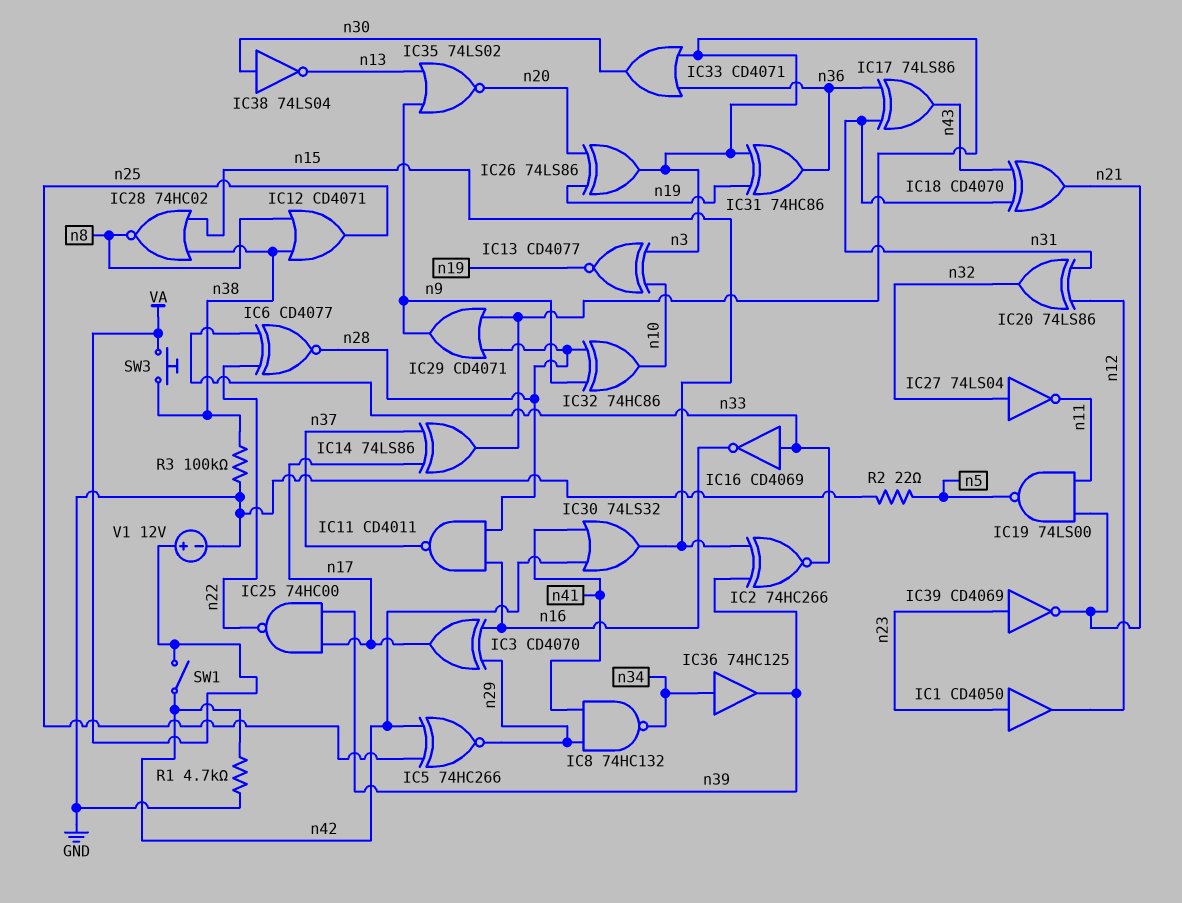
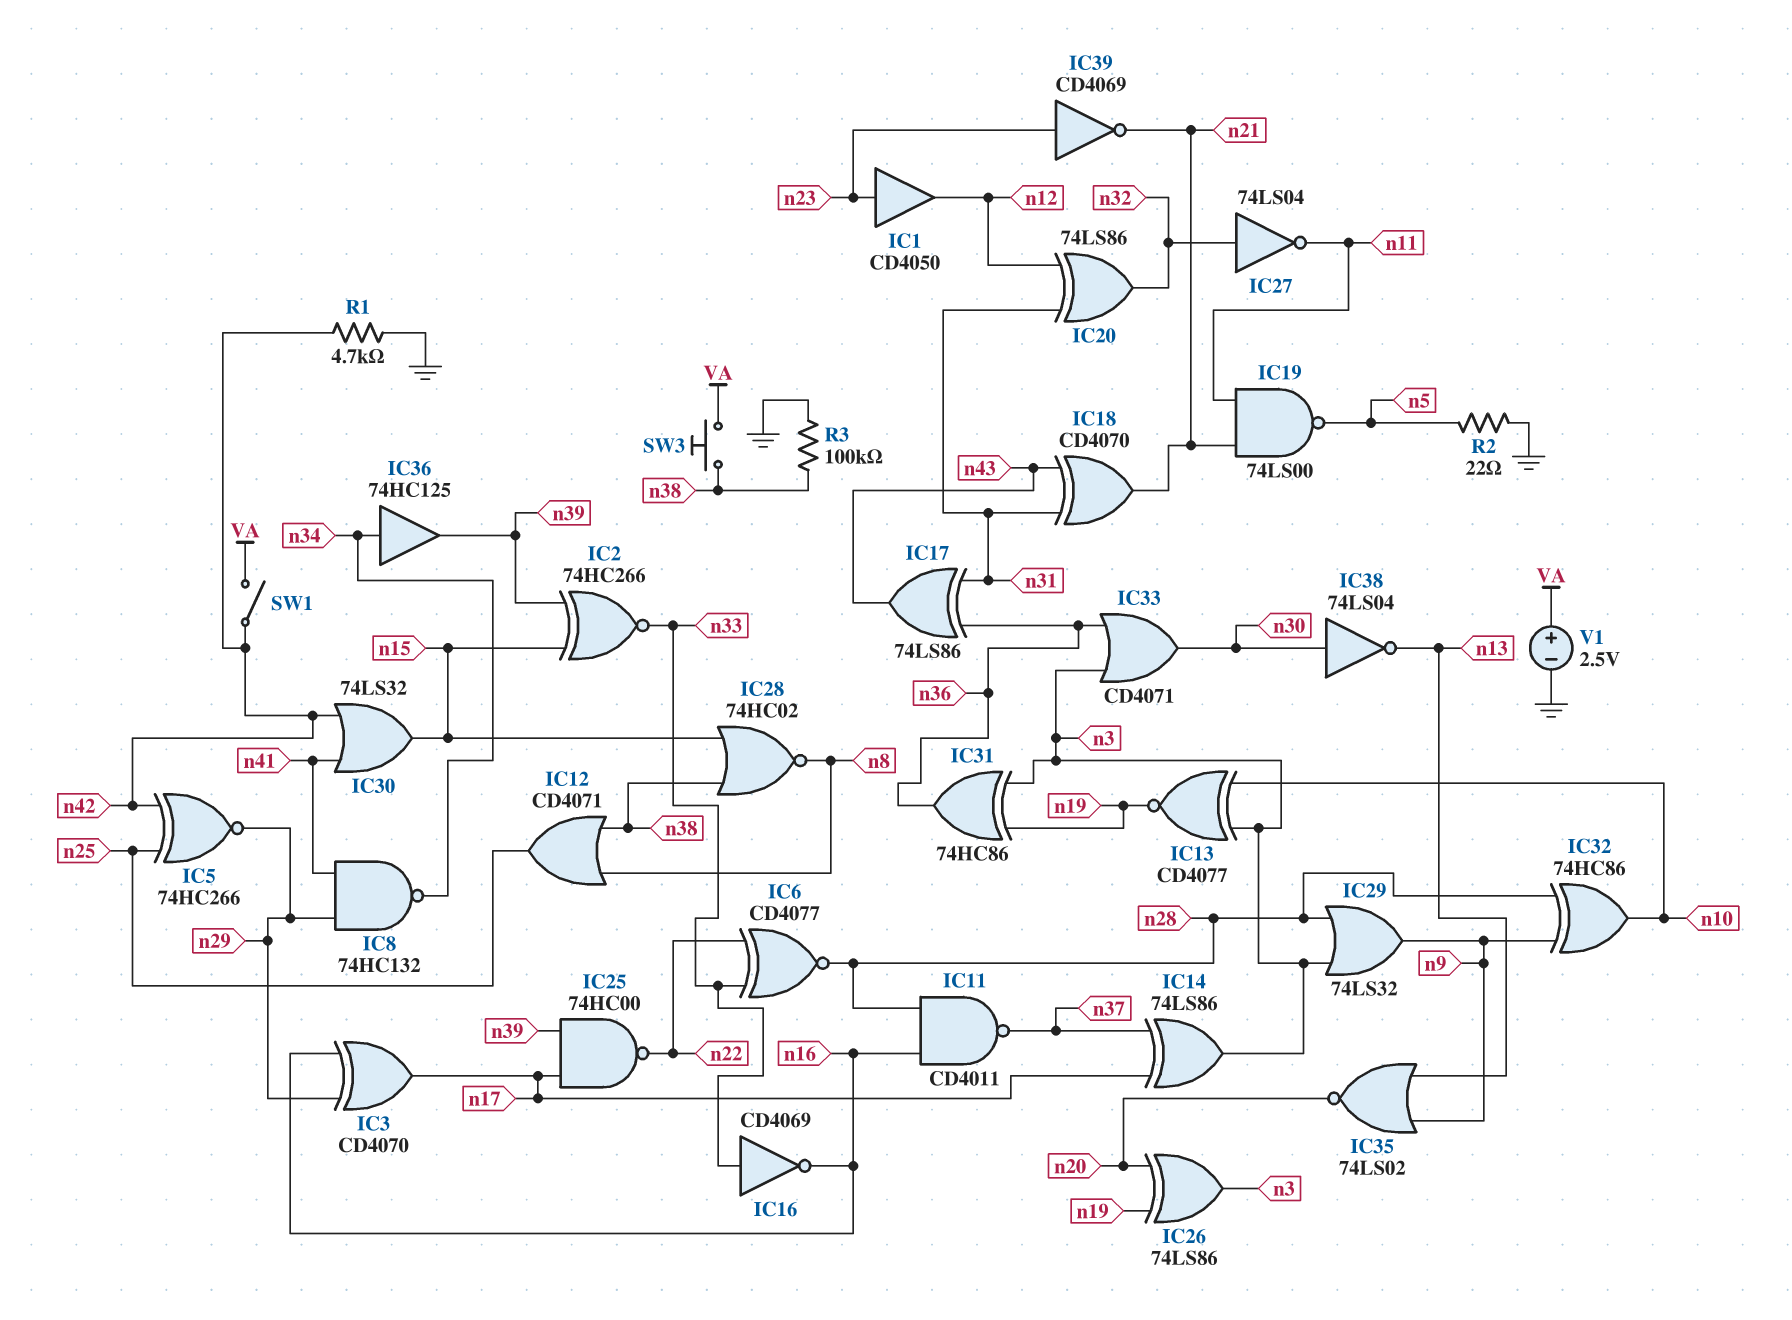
IC29: OR CD4071 (in n3, in n28, out n9) -> OR 74LS32 (in n3, in n28, out n9)
V1: 12V (plus VA, minus GND) -> 2.5V (plus VA, minus GND)

